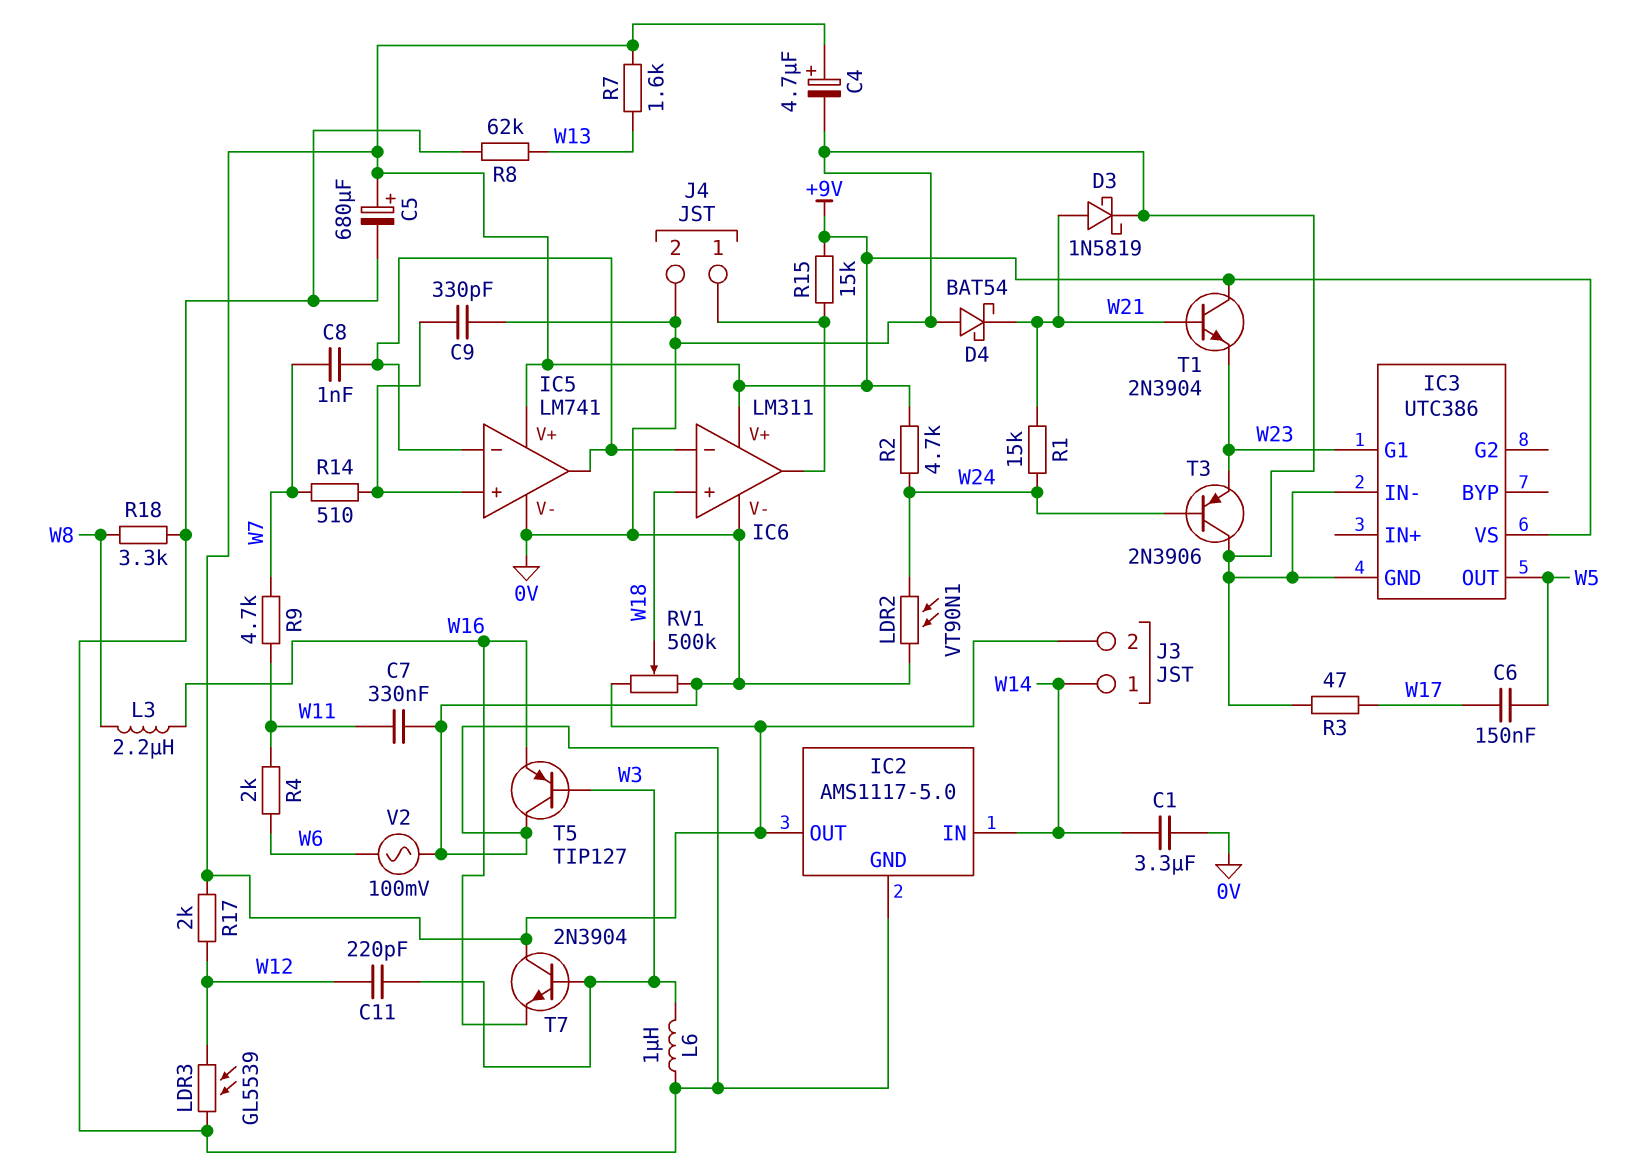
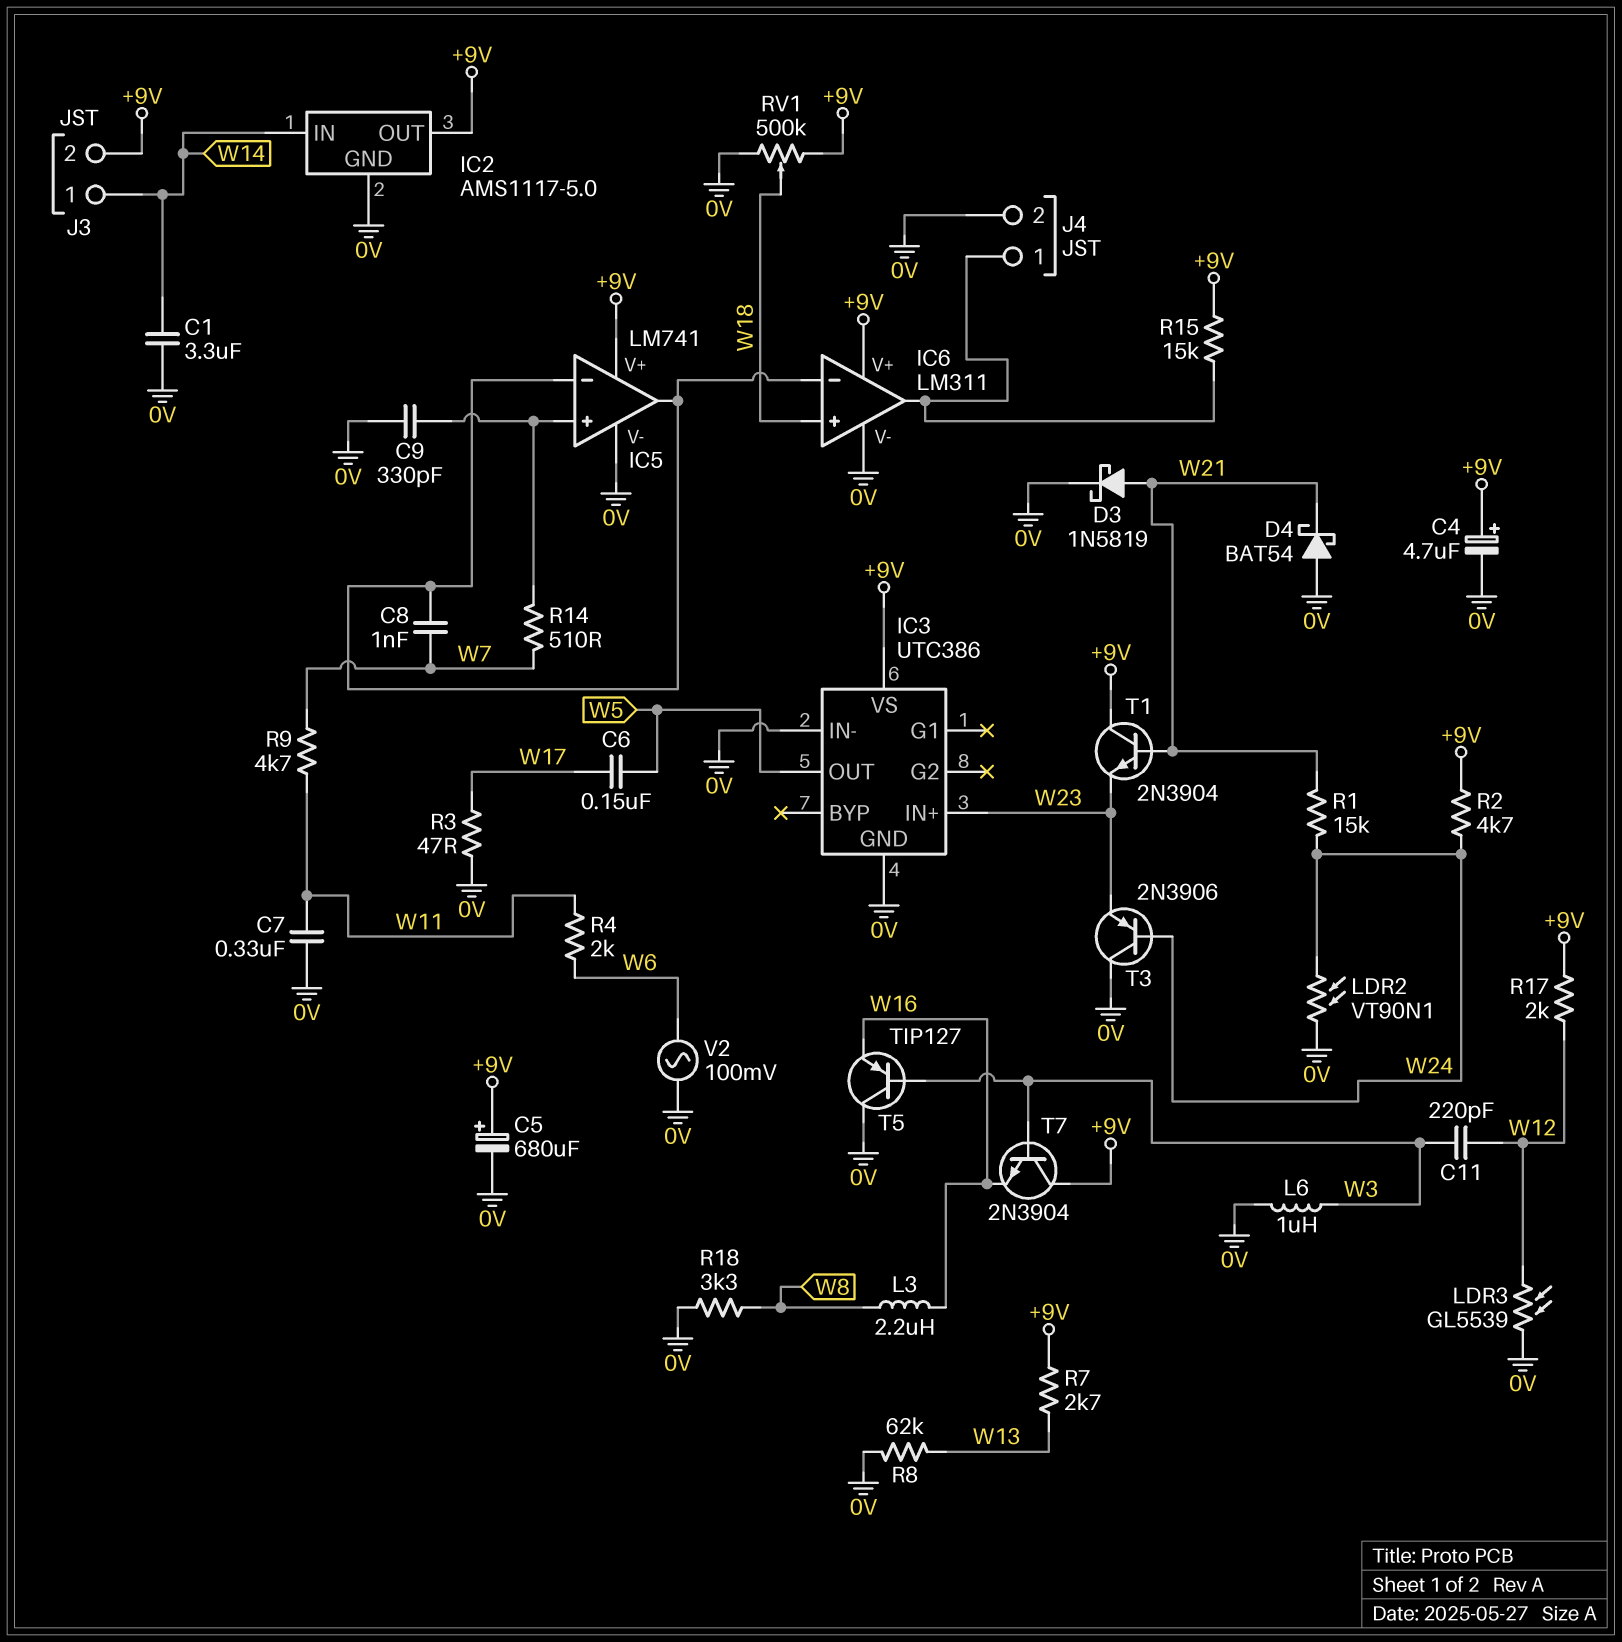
IC3 pin G1: W23 -> none
IC3 pin IN+: none -> W23
R7: 1.6k (+9V, W13) -> 2.7k (+9V, W13)

